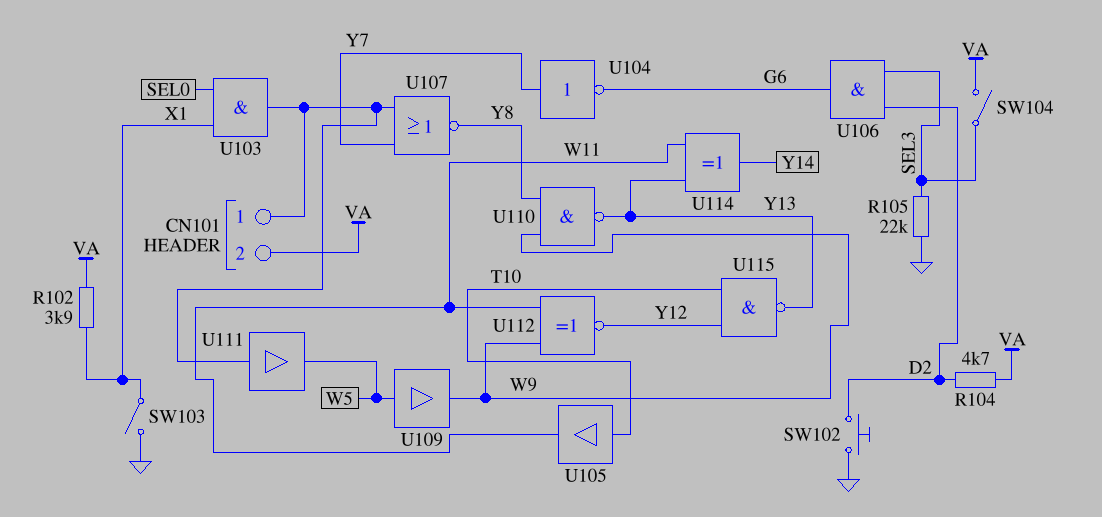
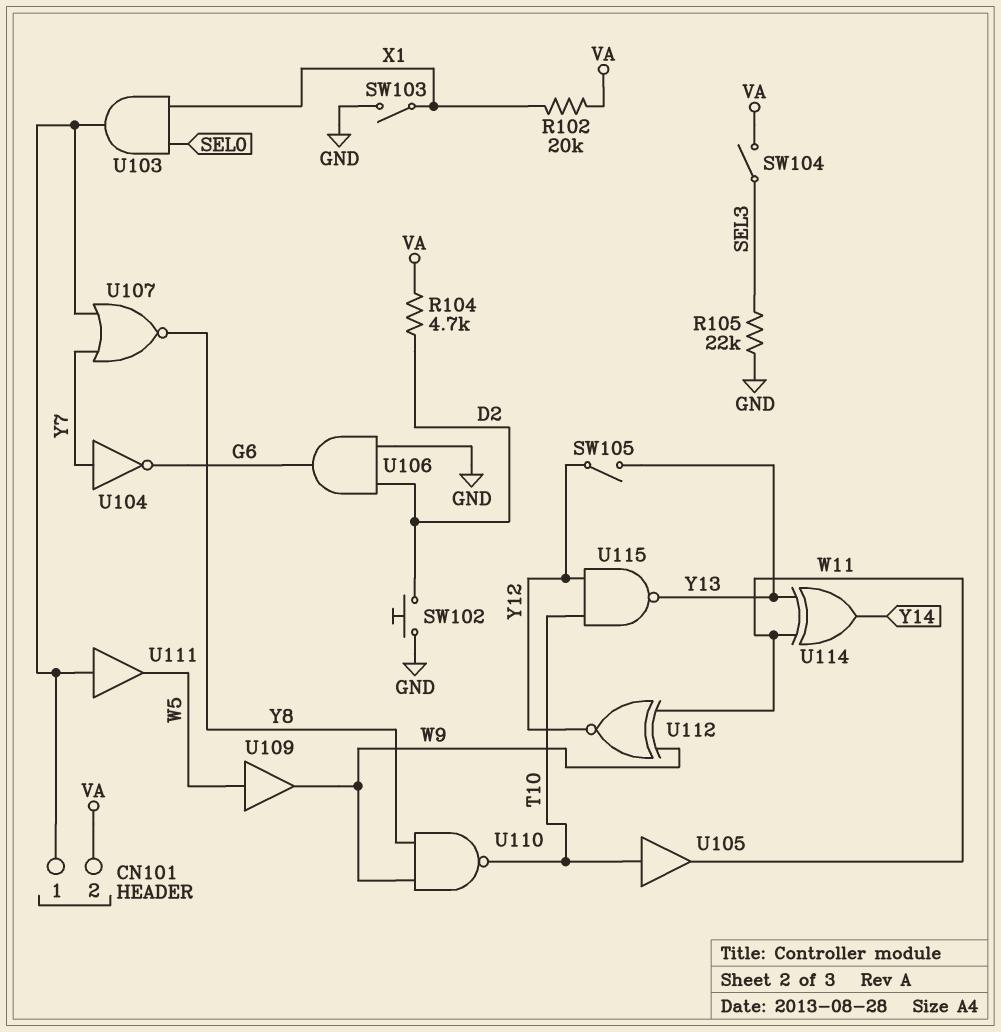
R102: 3.9k (VA, X1) -> 20k (VA, X1)
SW105: none -> switch (Y12, Y13)
U106: AND (in D2, in SEL3, out G6) -> AND (in D2, in GND, out G6)
U110: NAND (in W9, in Y8, out Y13) -> NAND (in W9, in Y8, out T10)

